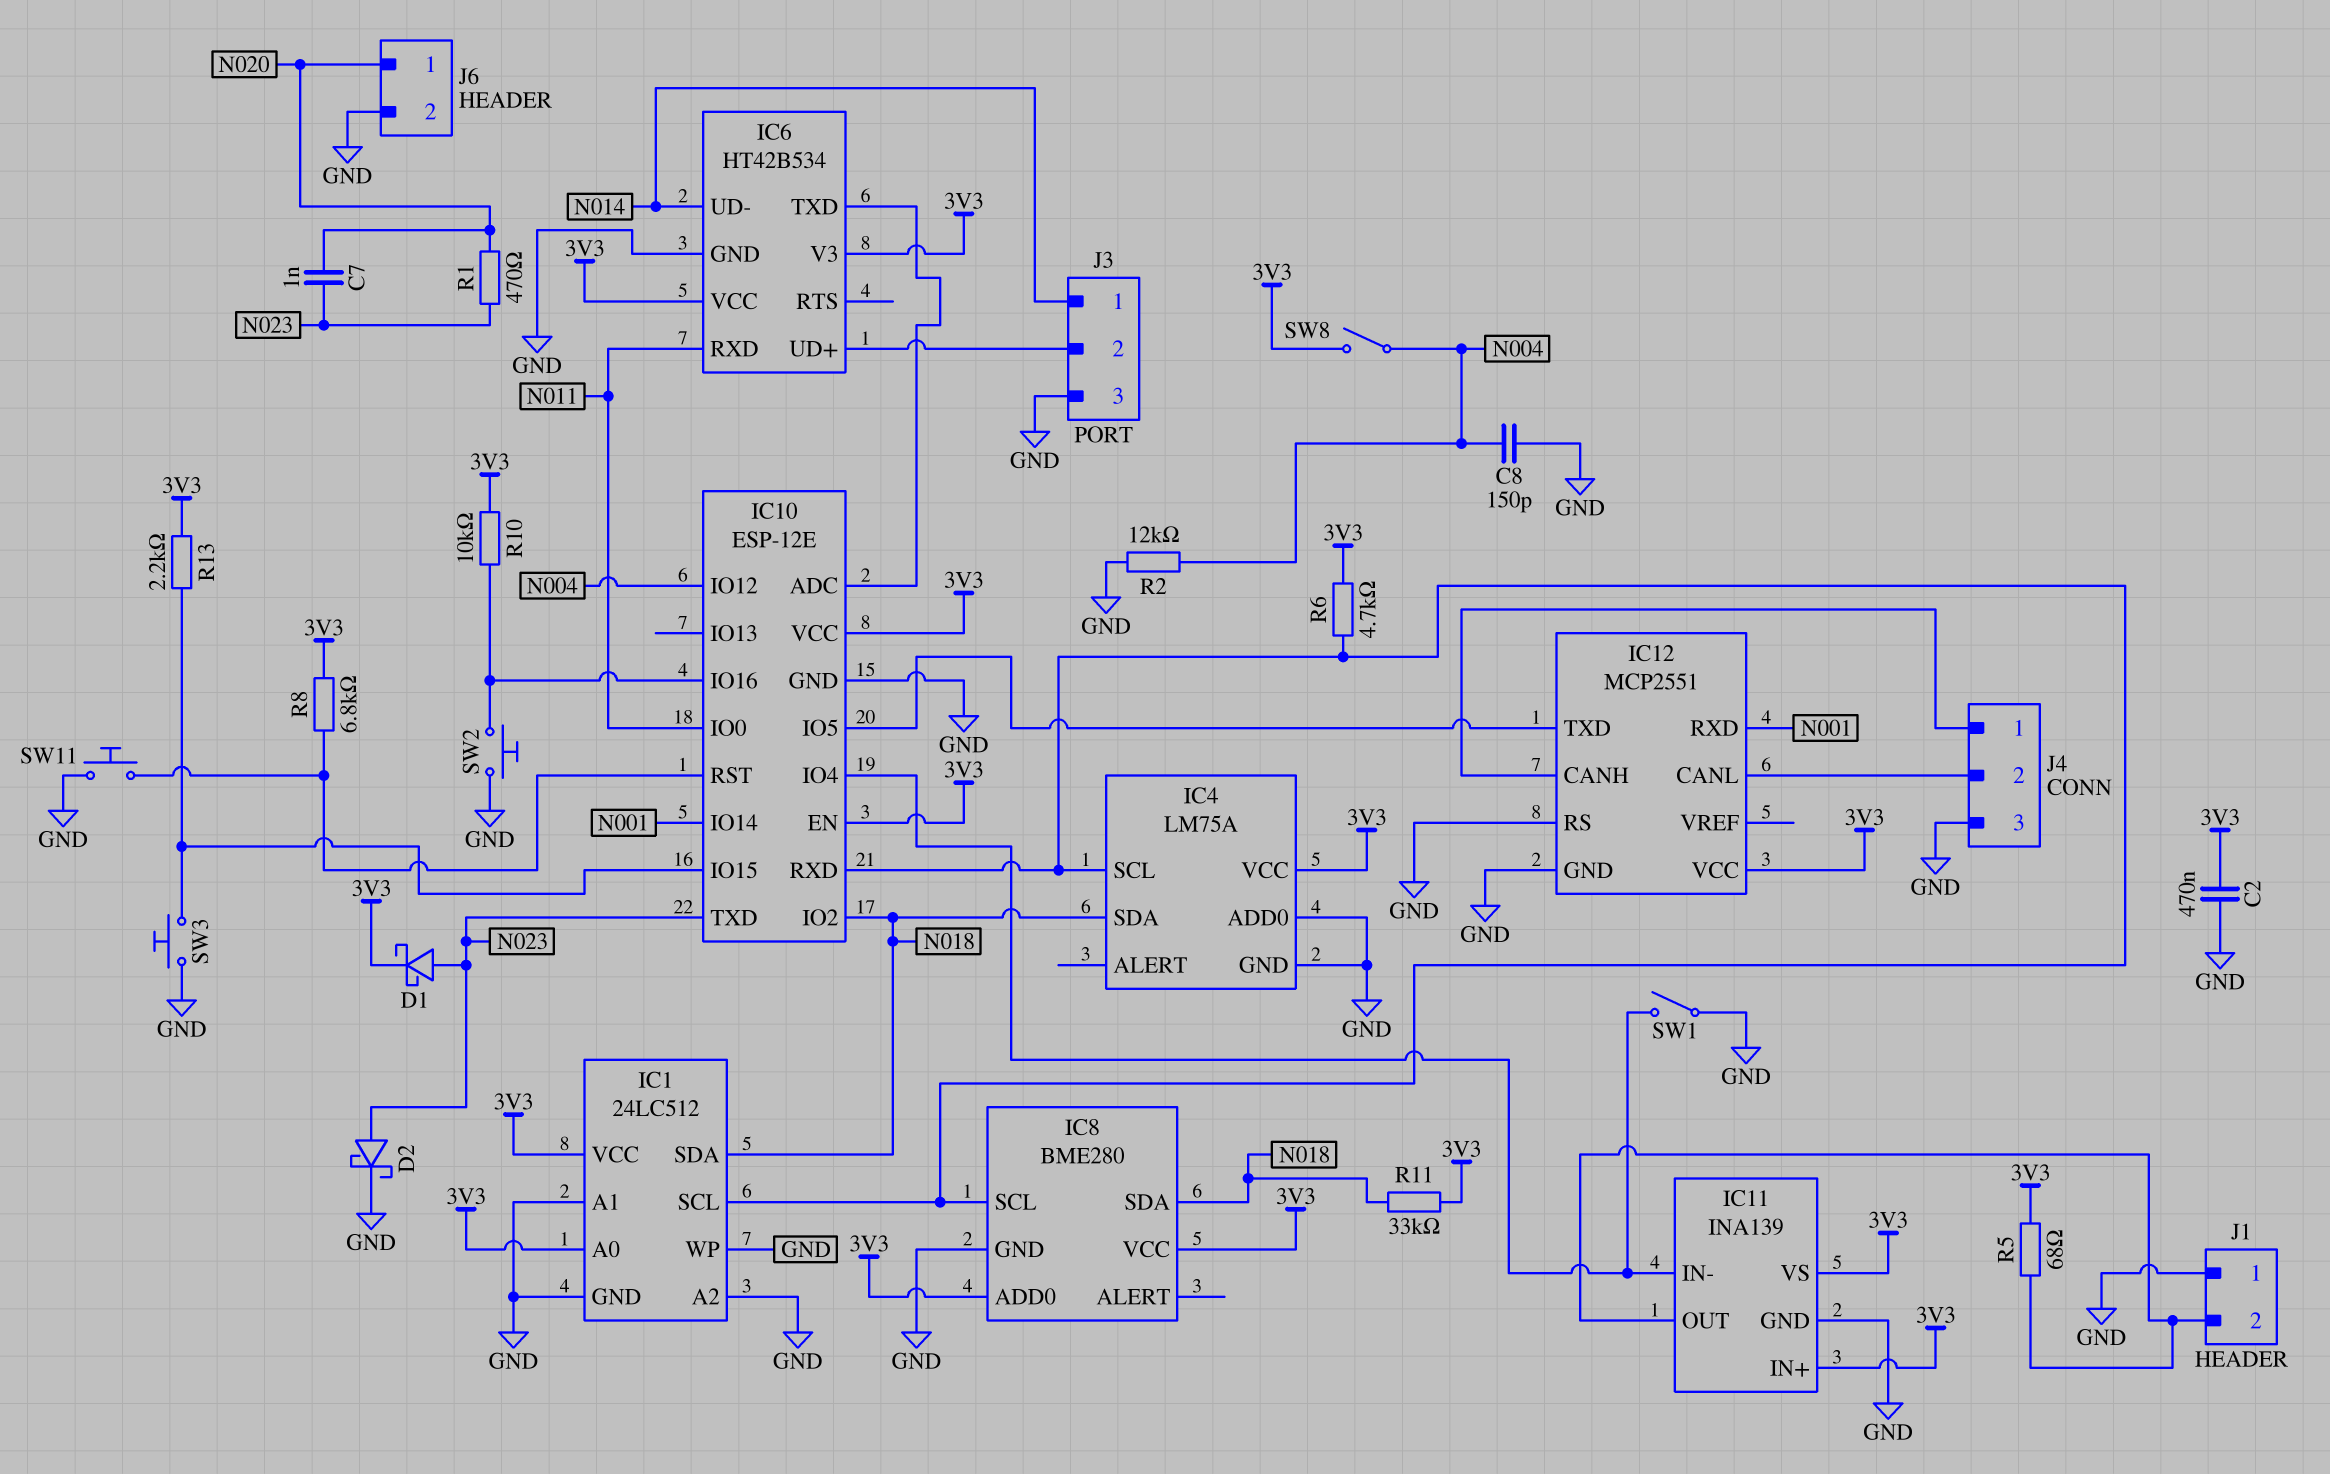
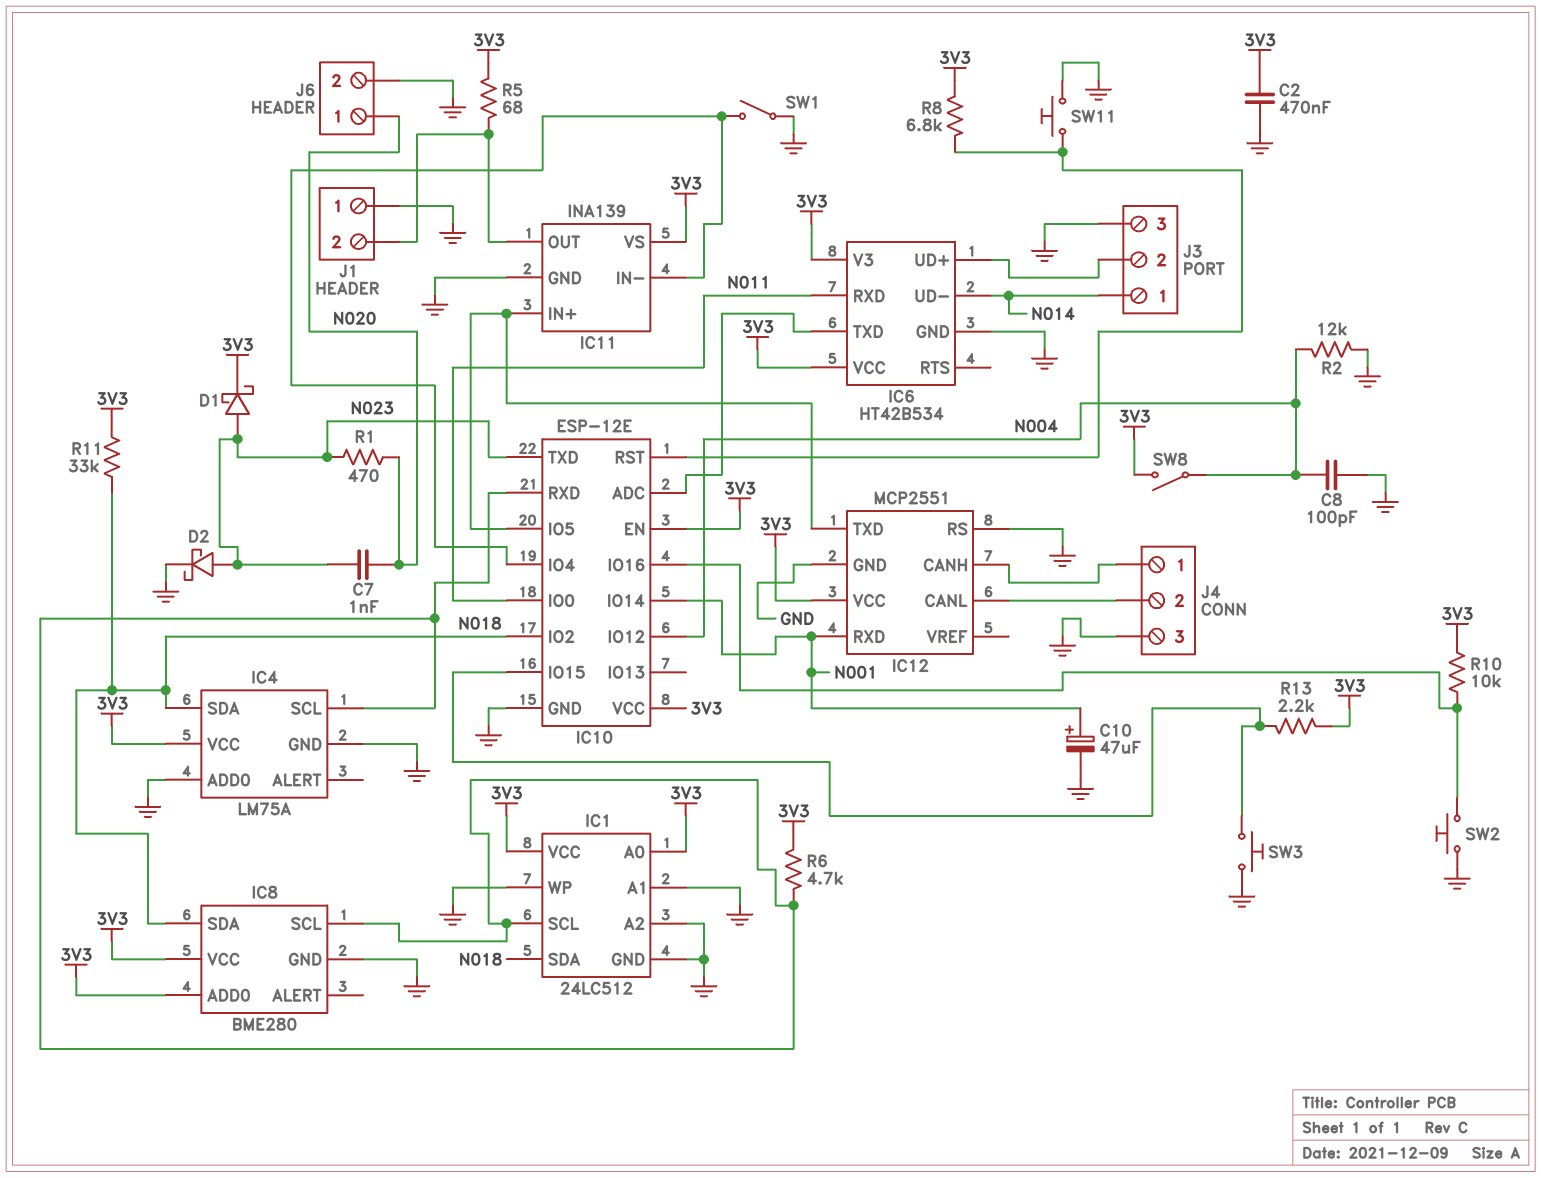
C8: 150pF (GND, N004) -> 100pF (GND, N004)
C10: none -> 47uF (plus N001, minus GND)
IC11 pin IN+: 3V3 -> IC10/IO5

